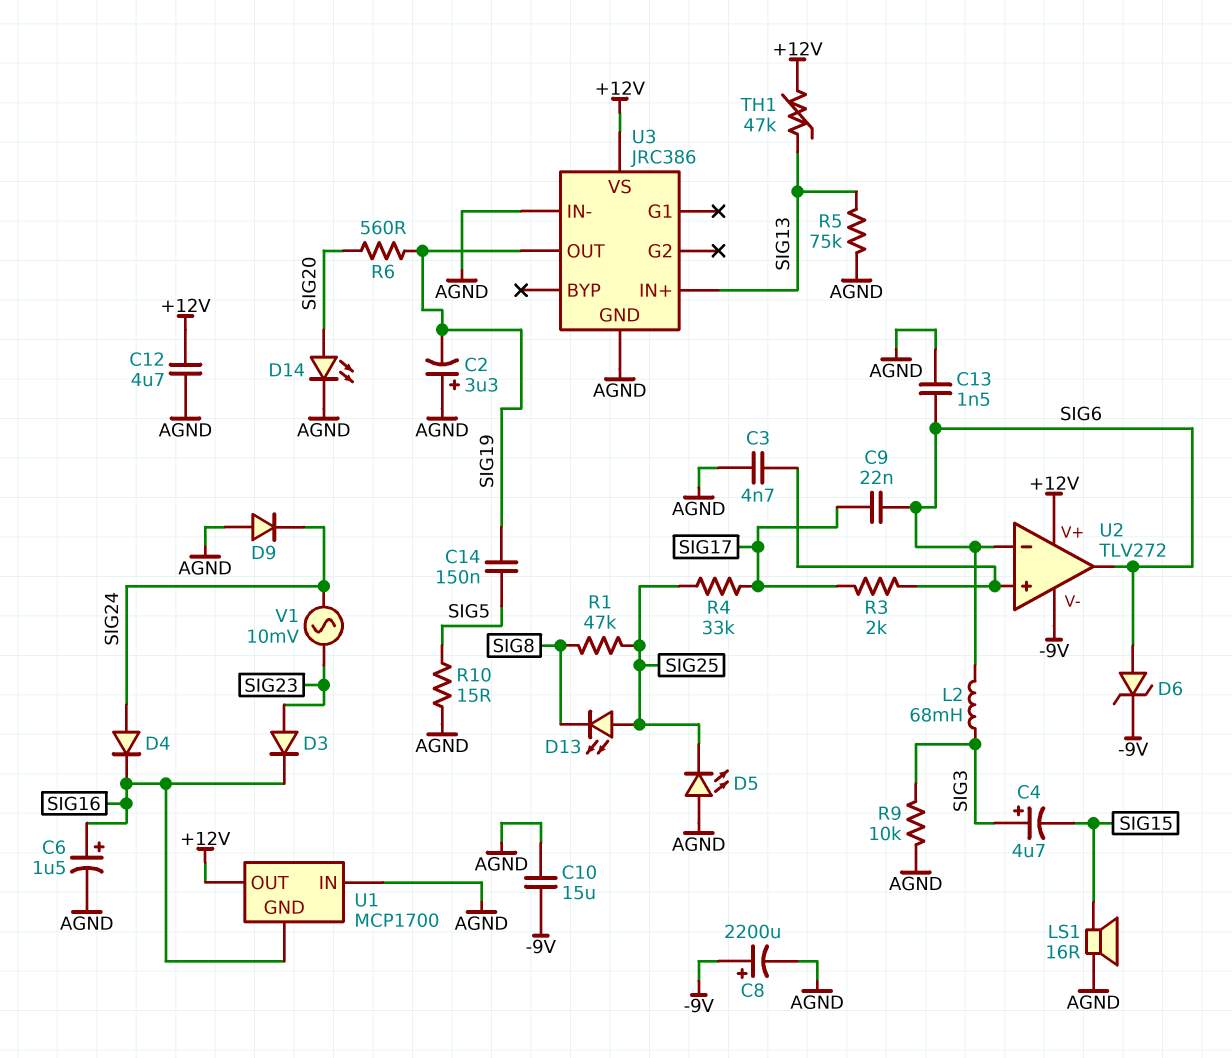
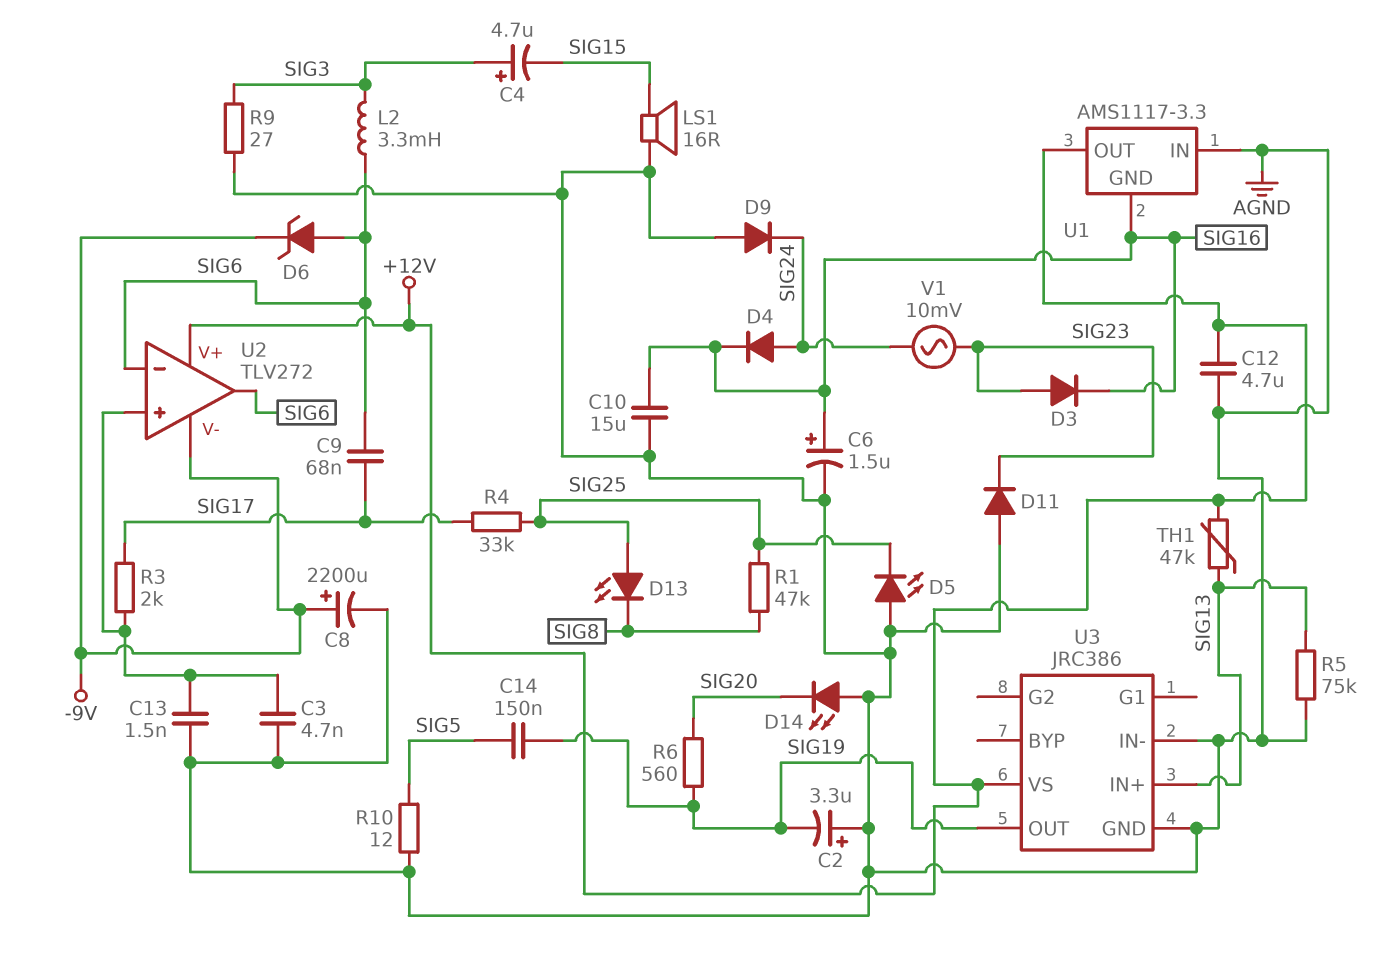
C9: 22nF (SIG6, SIG17) -> 68nF (SIG6, SIG17)
C10: 15uF (-9V, AGND) -> 15uF (AGND, SIG16)
C13: 1.5nF (AGND, SIG6) -> 1.5nF (AGND, U2/in+)
D11: none -> diode (A AGND, K SIG23)
D14: LED (A SIG20, K AGND) -> LED (A AGND, K SIG20)
L2: 68mH (SIG3, SIG6) -> 3.3mH (SIG3, SIG6)
R9: 10k (AGND, SIG3) -> 27 (AGND, SIG3)
R10: 15 (AGND, SIG5) -> 12 (AGND, SIG5)
U1: MCP1700 -> AMS1117-3.3

